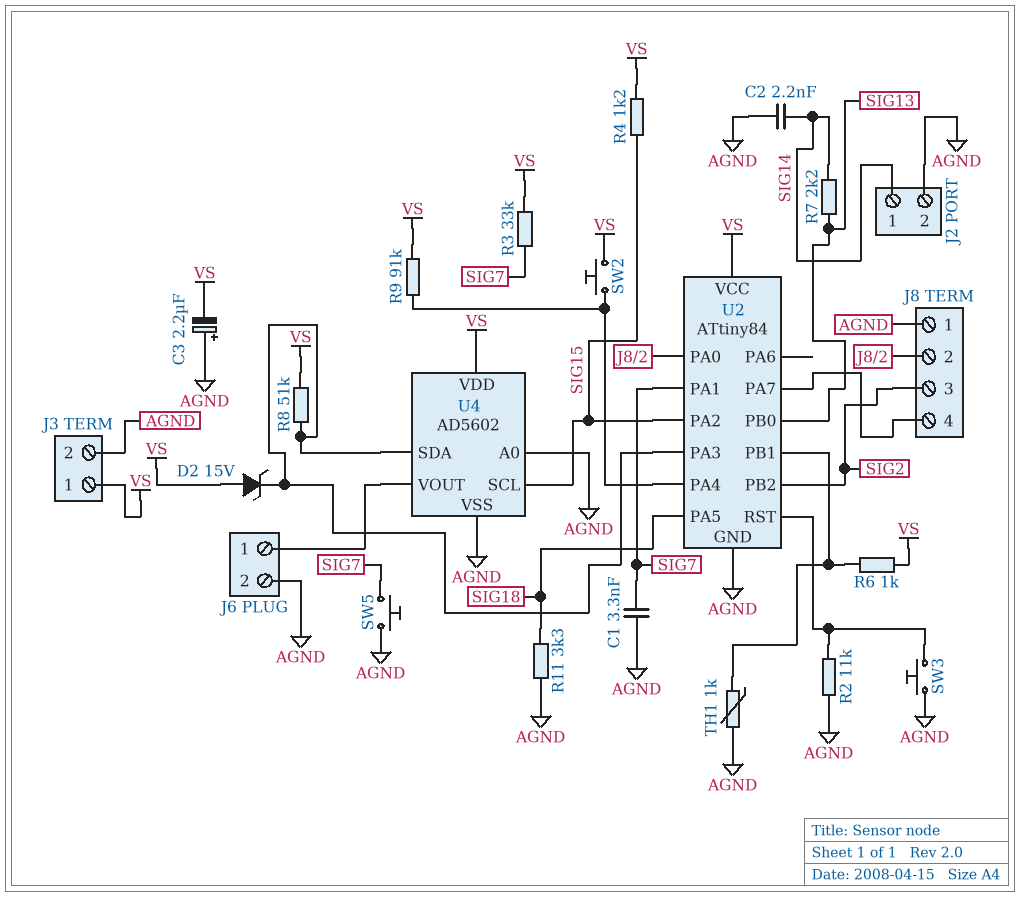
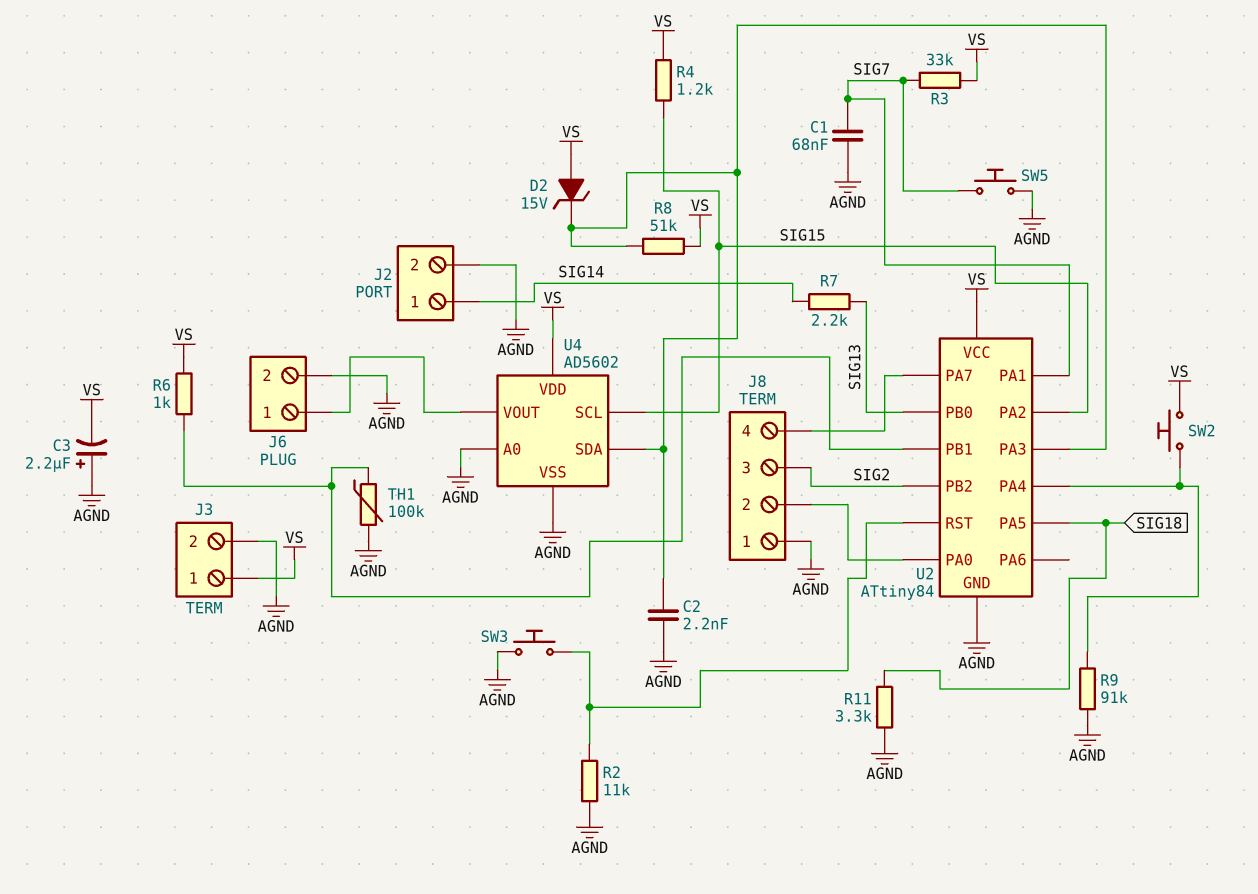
C1: 3.3nF (AGND, SIG7) -> 68nF (AGND, SIG7)
C2: 2.2nF (AGND, SIG14) -> 2.2nF (AGND, U2/PA3)
R9: 91k (U2/PA4, VS) -> 91k (AGND, U2/PA4)
TH1: 1k (AGND, U2/PB1) -> 100k (AGND, U2/PB1)

